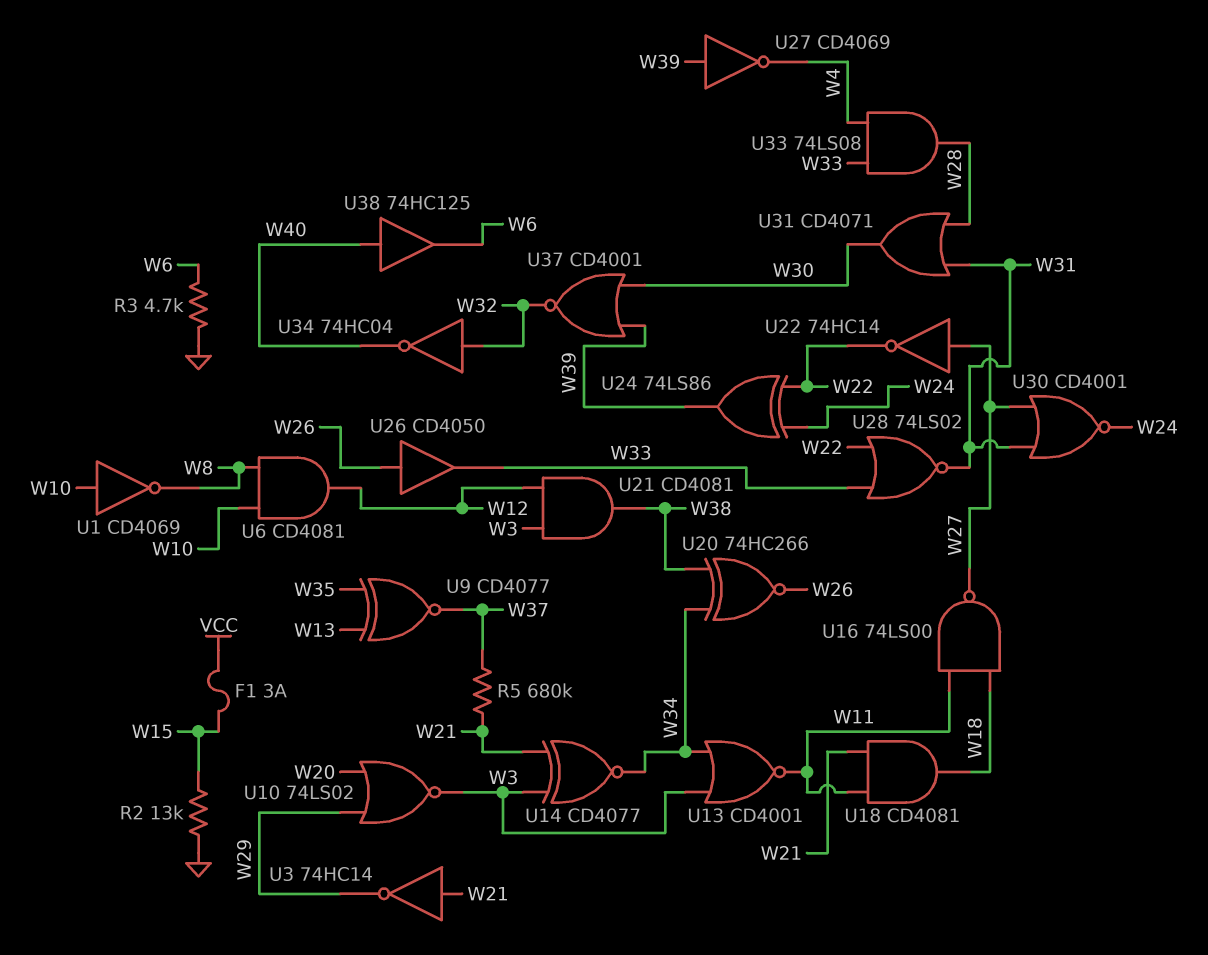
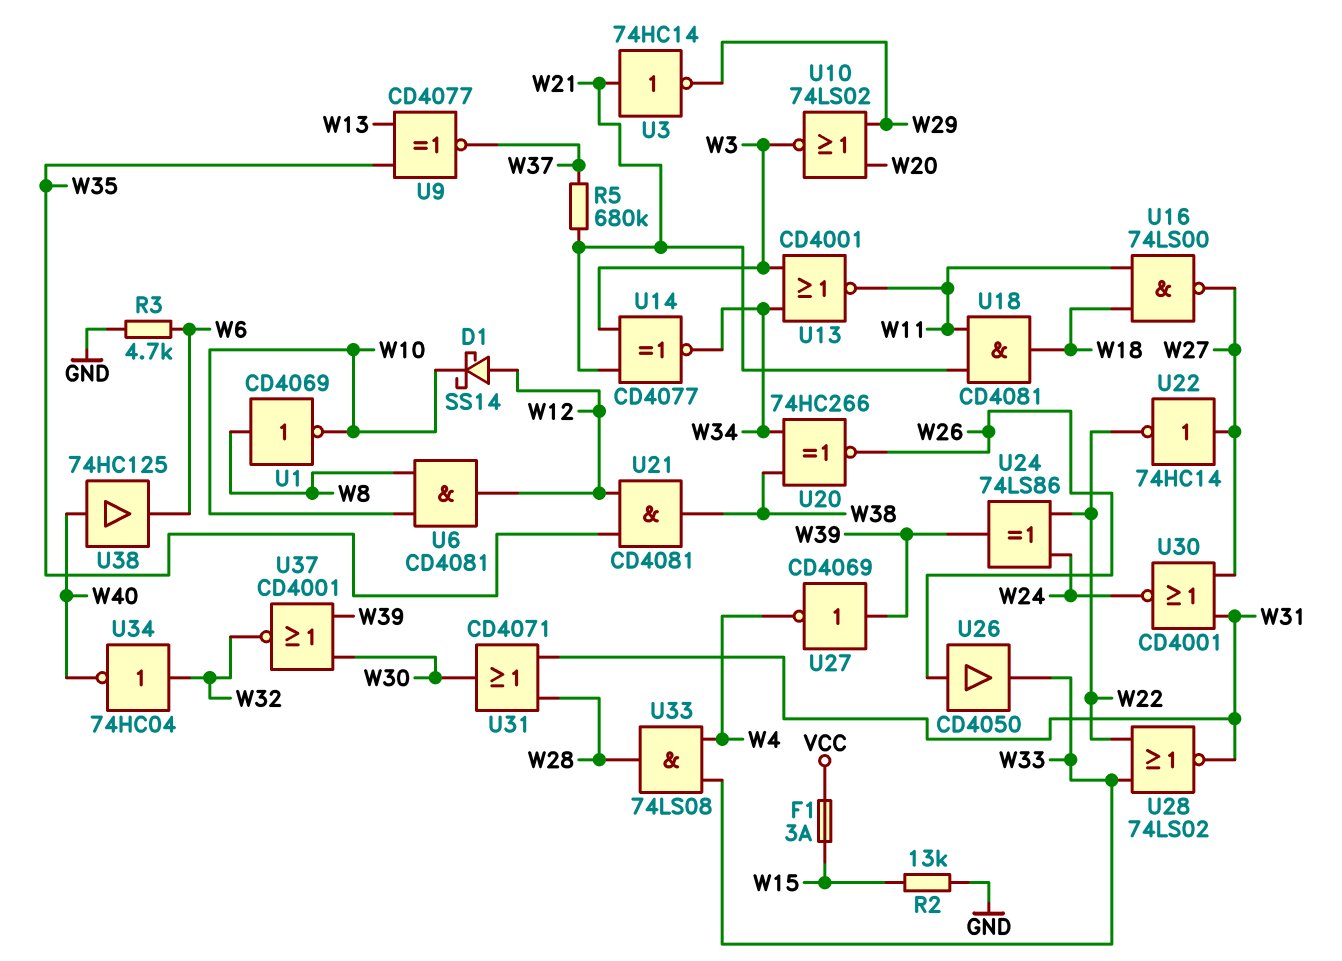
D1: none -> schottky SS14 (A W12, K W10)
U1: NOT CD4069 (in W10, out W8) -> NOT CD4069 (in W8, out W10)
U21: AND CD4081 (in W3, in W12, out W38) -> AND CD4081 (in W12, in W35, out W38)

